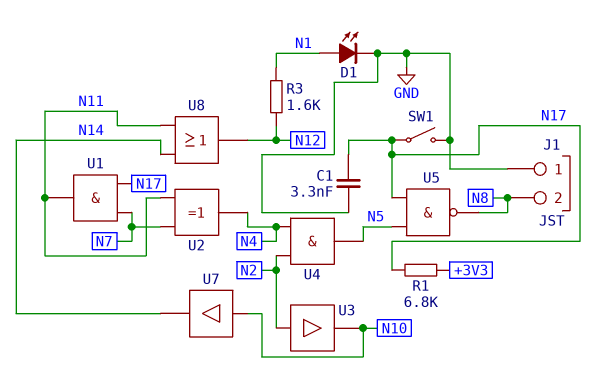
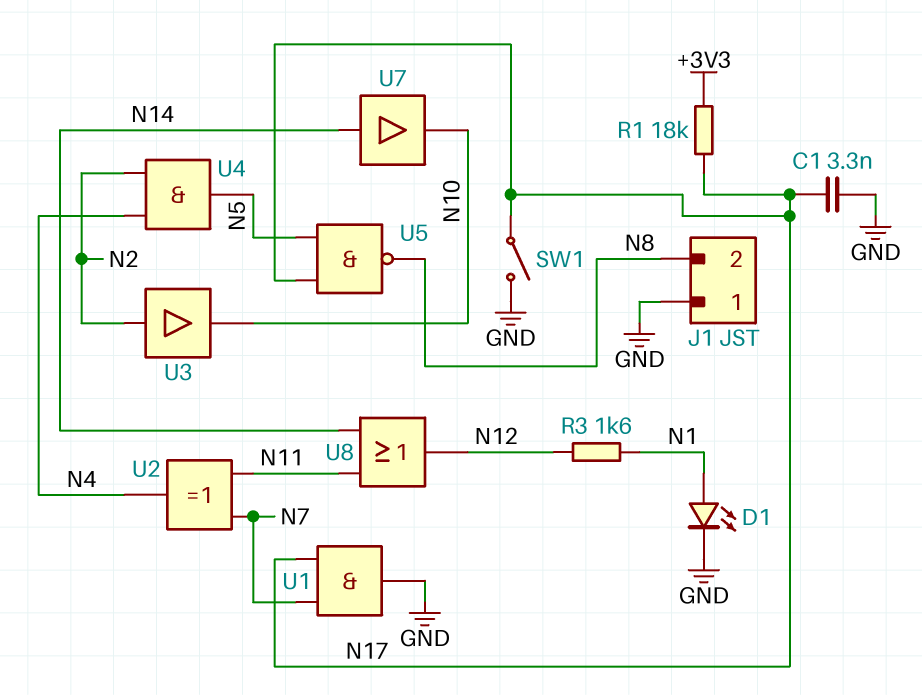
R1: 6.8k (+3V3, N17) -> 18k (+3V3, N17)
U1: AND (in N7, in N17, out N11) -> AND (in N7, in N17, out GND)
U7: buffer (in N10, out N14) -> buffer (in N14, out N10)

